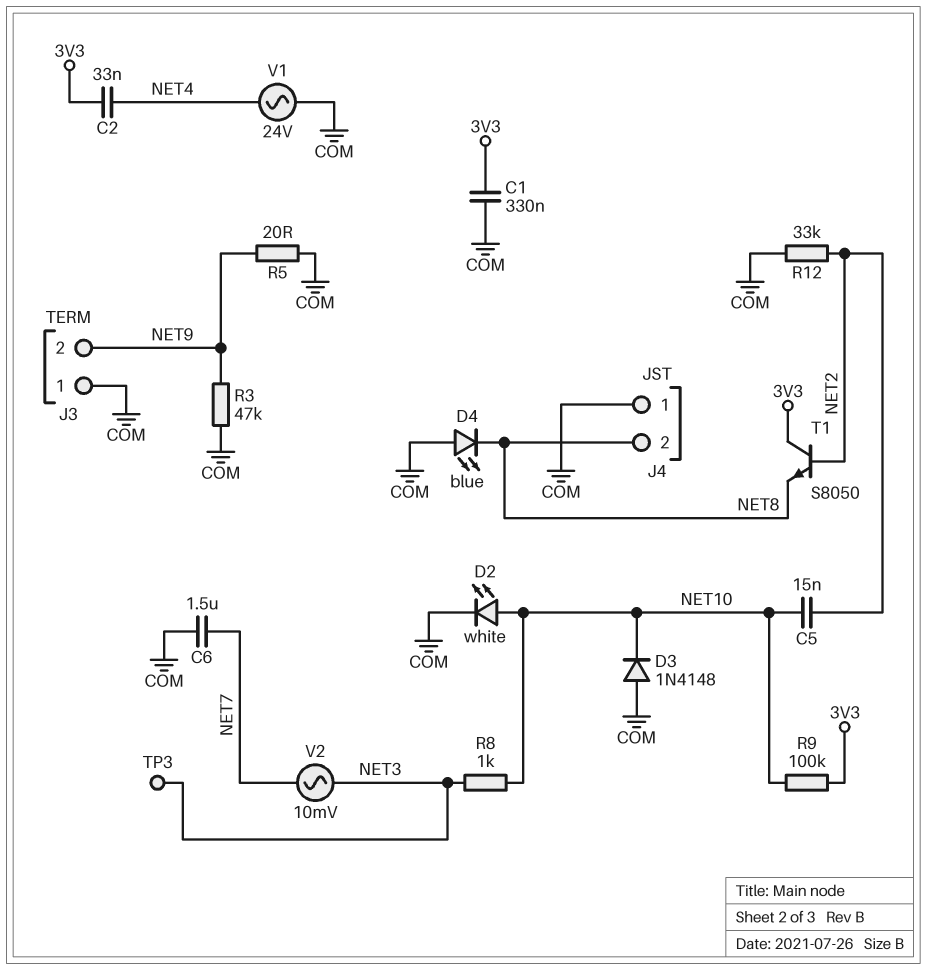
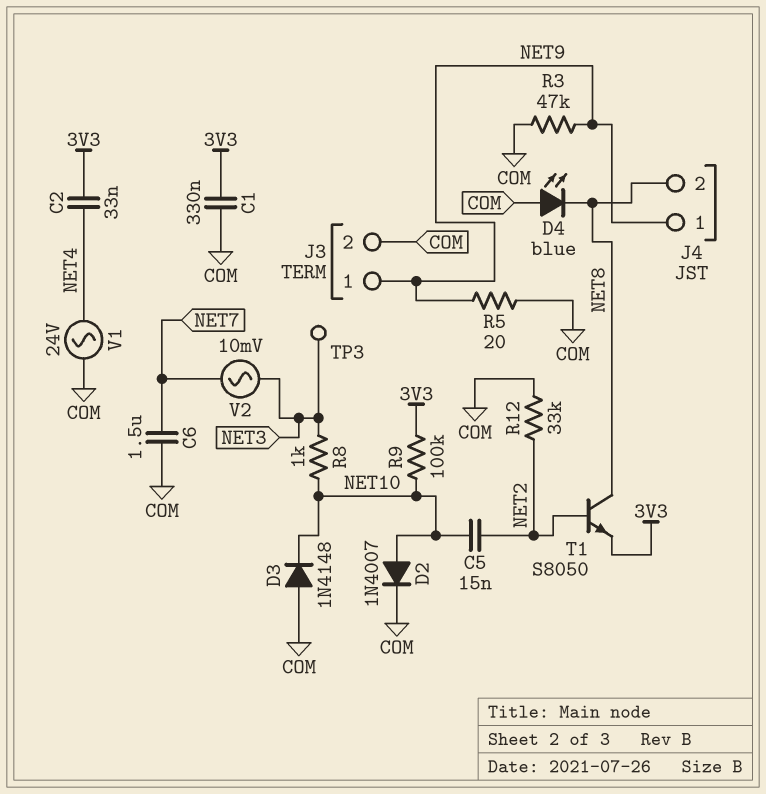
D2: LED white (A NET10, K COM) -> diode 1N4007 (A NET10, K COM)
J3 pin 1: COM -> NET9
J3 pin 2: NET9 -> COM
J4 pin 1: COM -> NET9
T1: NPN S8050 (B NET2, C 3V3, E NET8) -> NPN S8050 (B NET2, C NET8, E 3V3)

